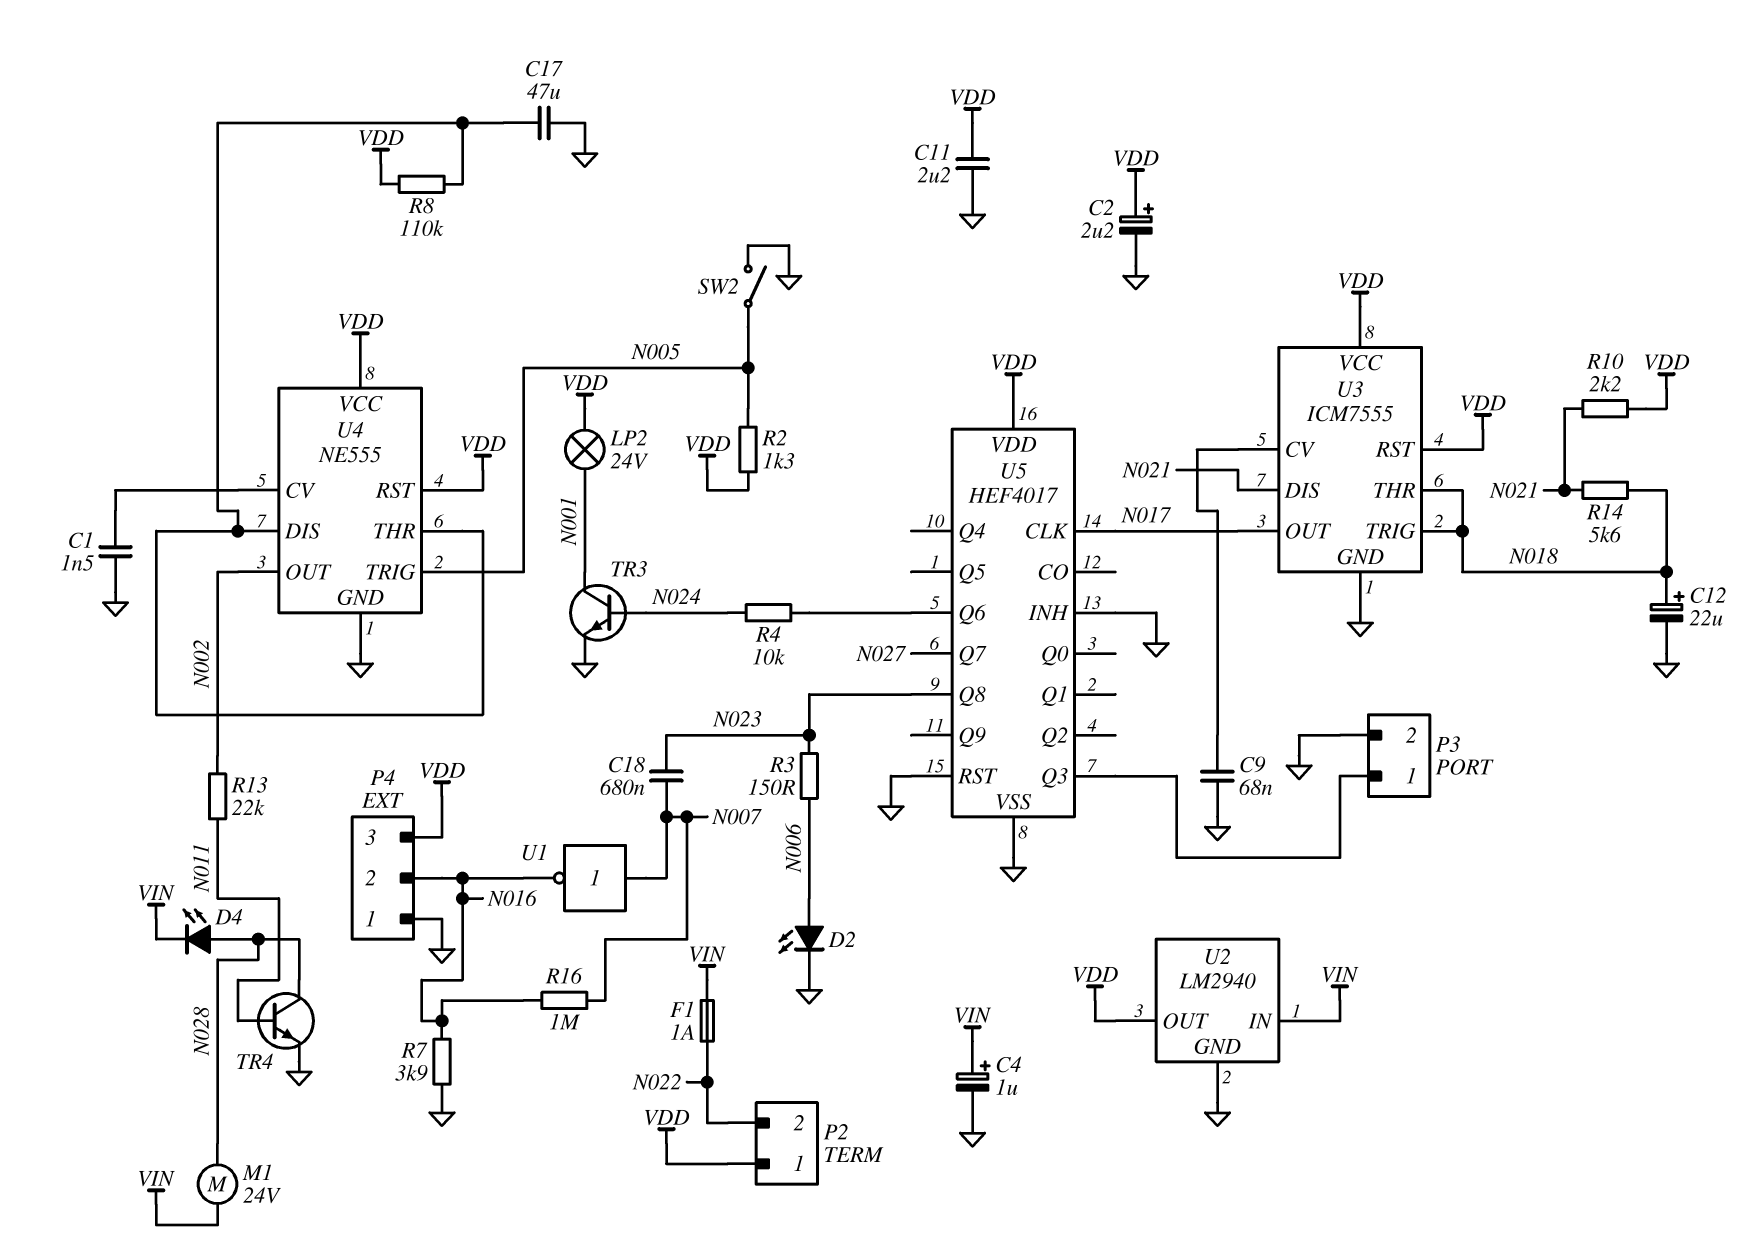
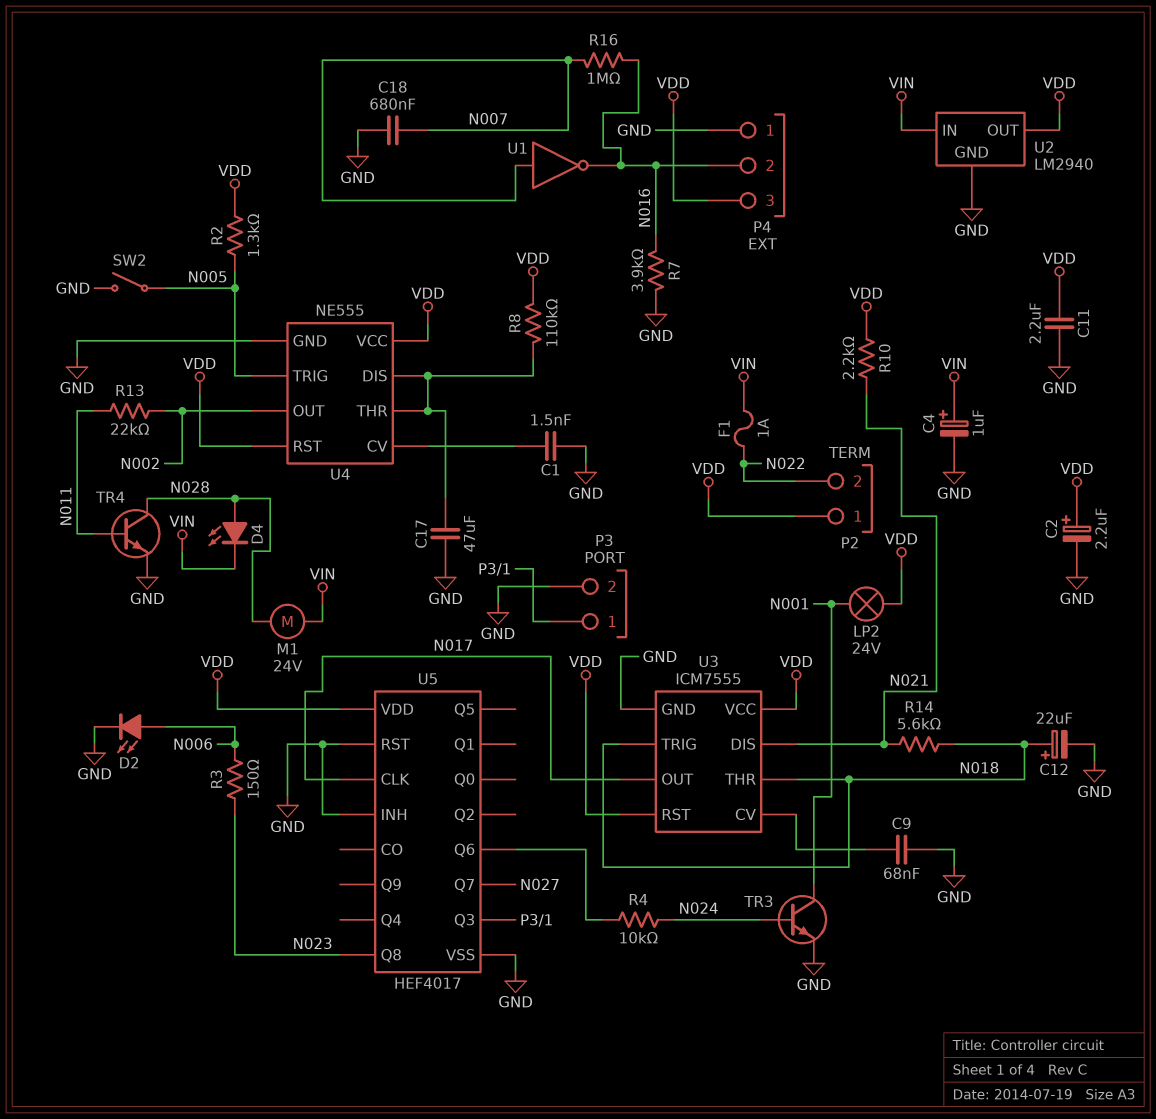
C18: 680nF (N007, N023) -> 680nF (GND, N007)

